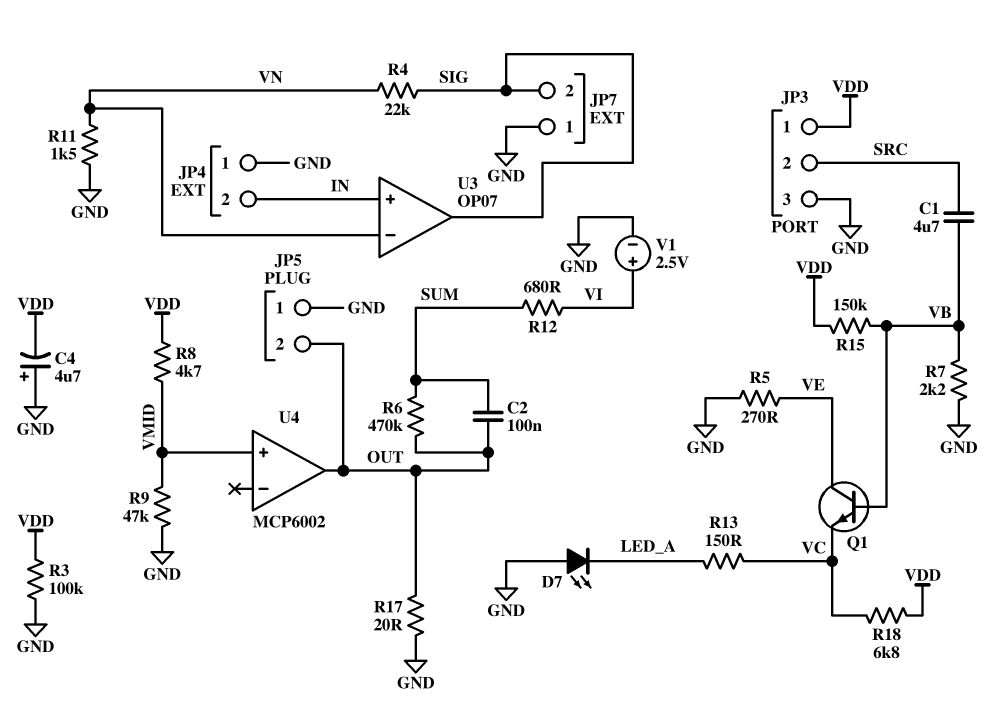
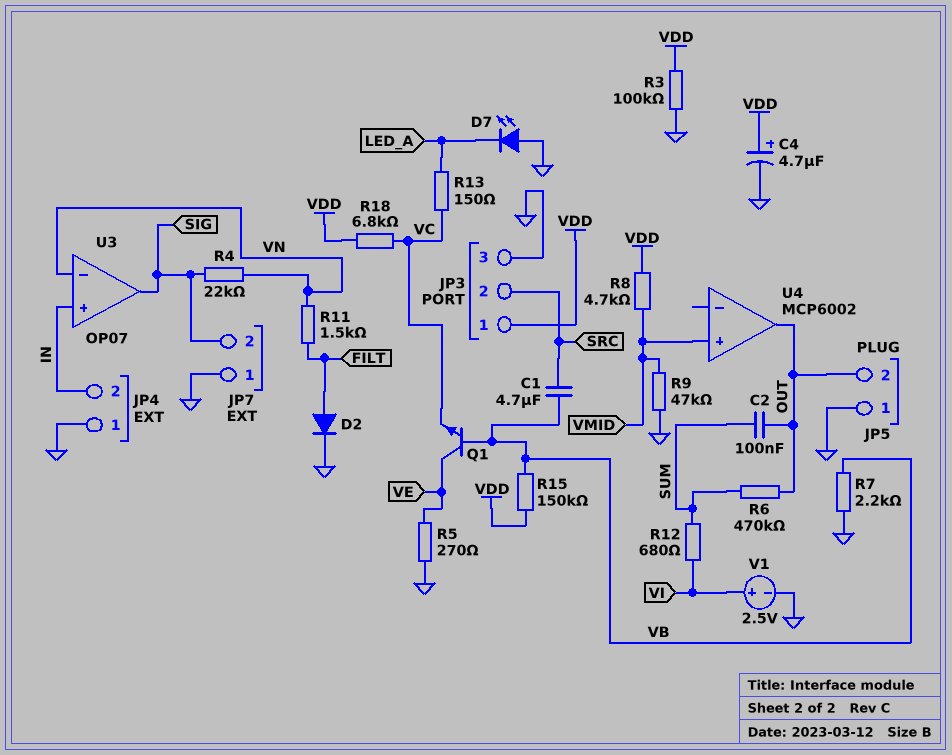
C4: 4.7uF (plus GND, minus VDD) -> 4.7uF (plus VDD, minus GND)
D2: none -> diode (A FILT, K GND)
R11: 1.5k (GND, VN) -> 1.5k (FILT, VN)
R17: 20 (GND, OUT) -> none

